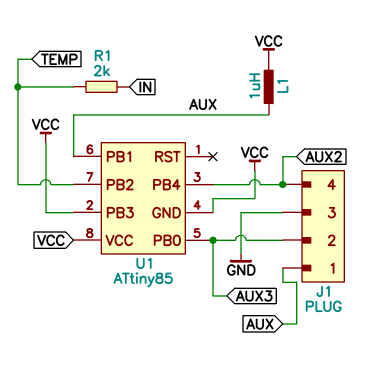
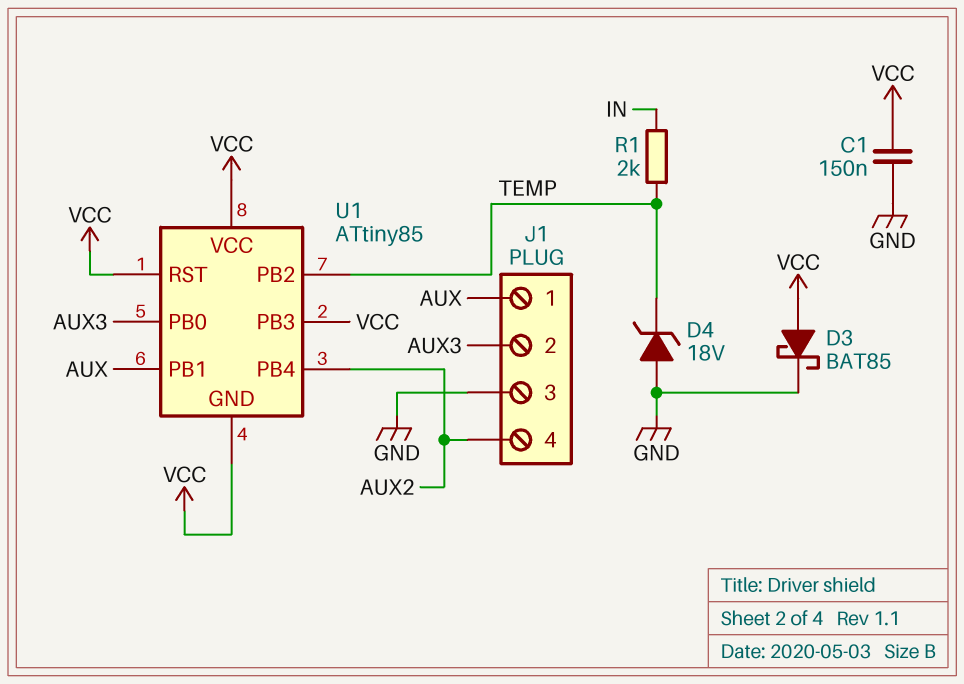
C1: none -> 150nF (GND, VCC)
D3: none -> schottky BAT85 (A VCC, K GND)
D4: none -> zener 18V (A GND, K TEMP)
L1: 1uH (AUX, VCC) -> none
U1 pin RST: none -> VCC

